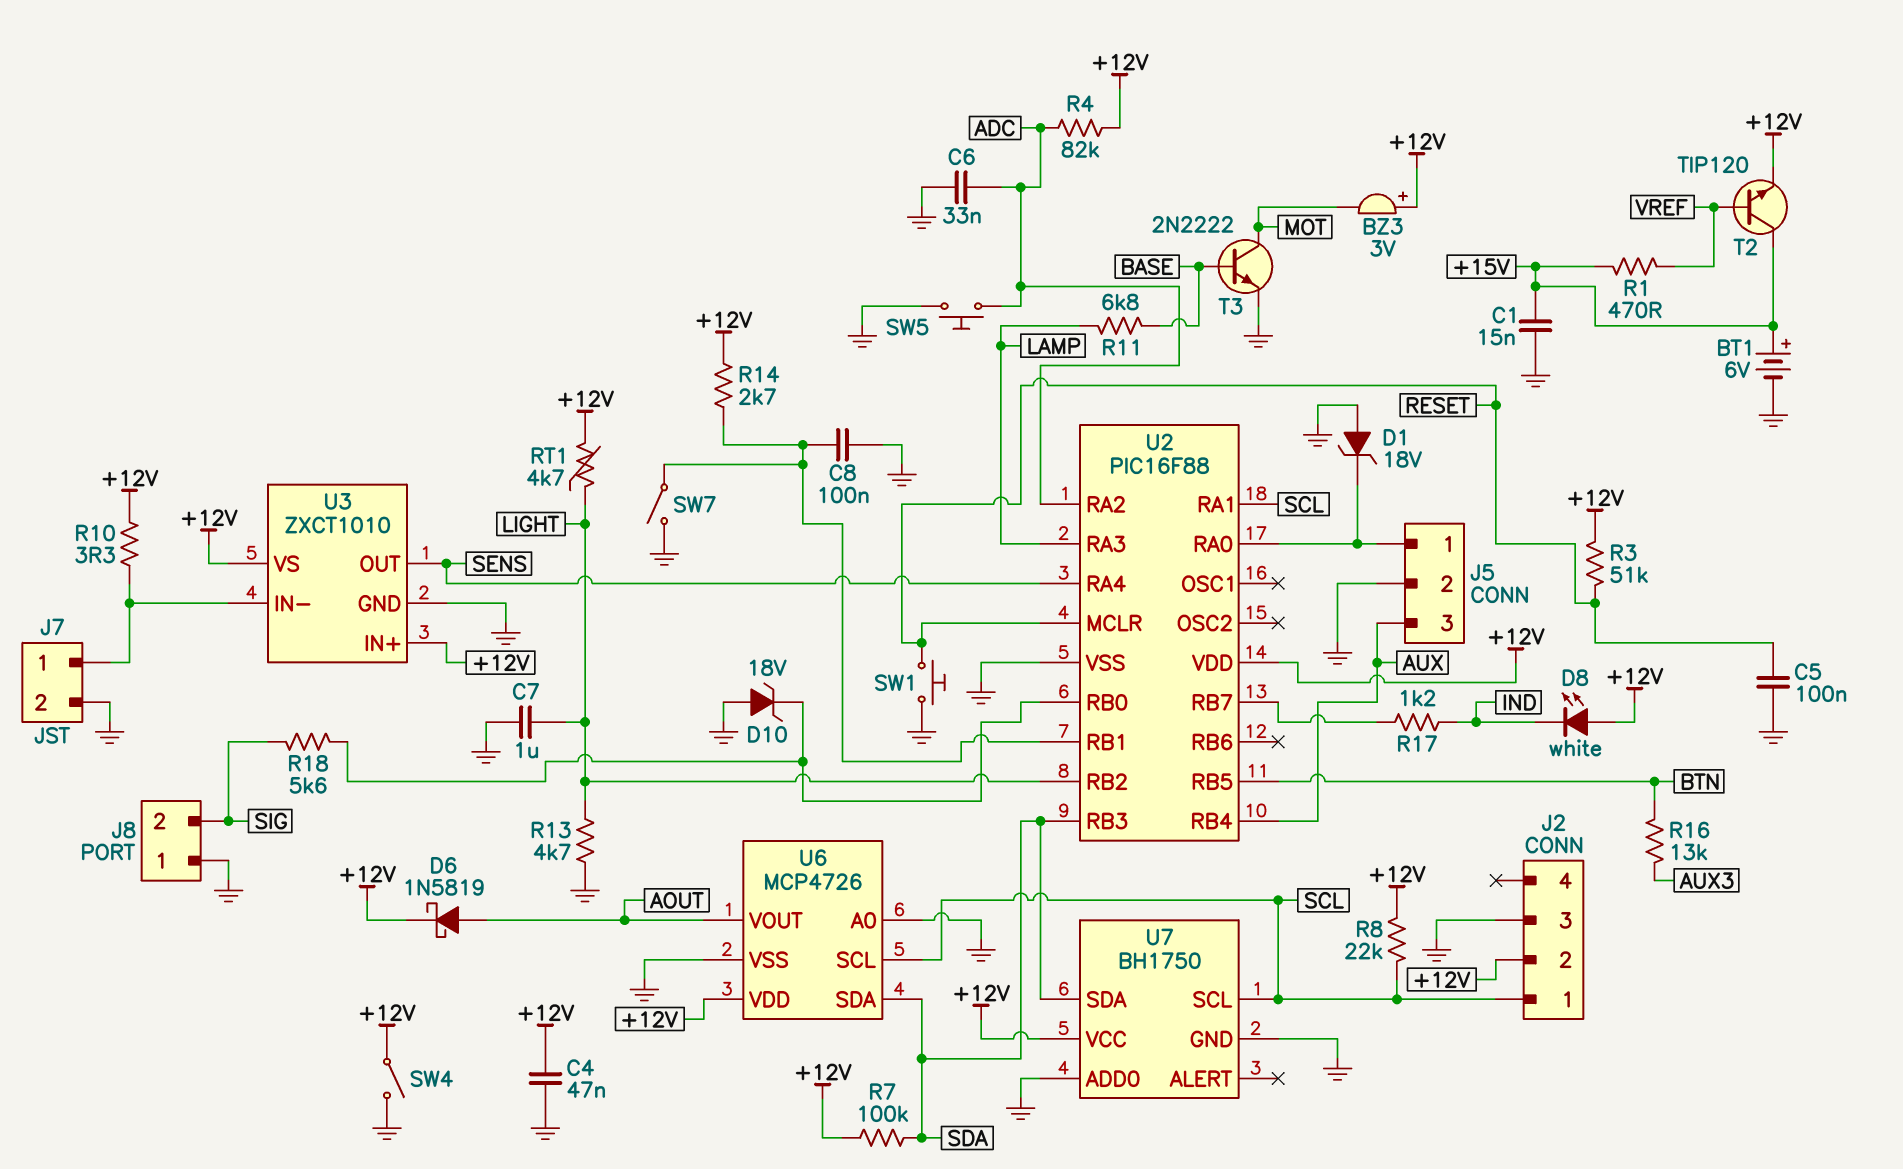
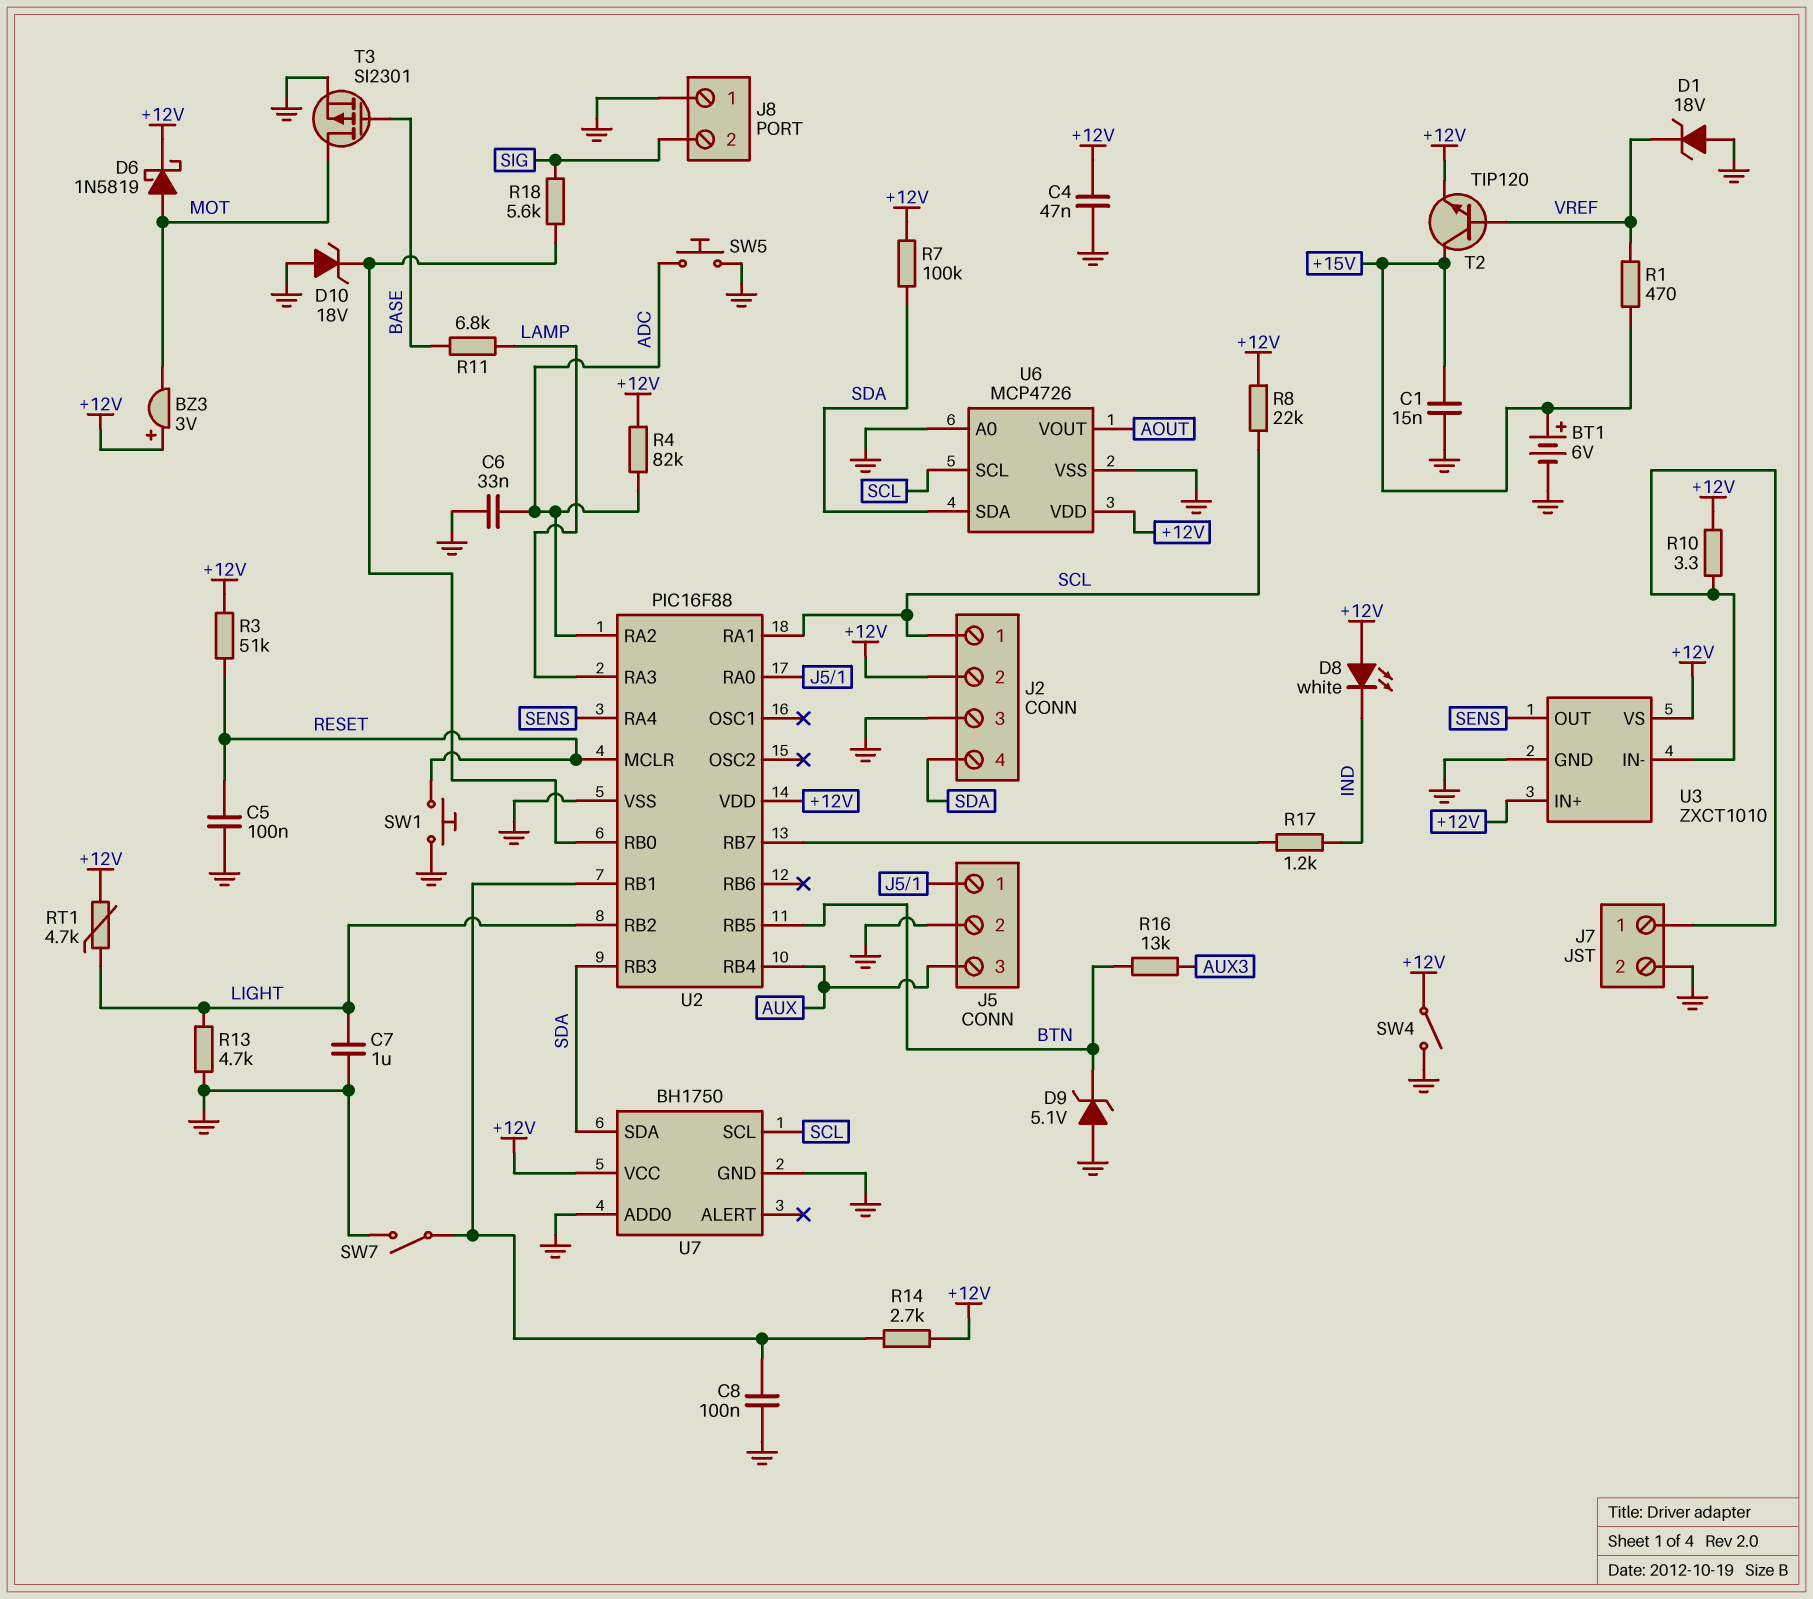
D1: zener 18V (A GND, K J5/1) -> zener 18V (A GND, K VREF)
D6: schottky 1N5819 (A AOUT, K +12V) -> schottky 1N5819 (A MOT, K +12V)
D9: none -> zener 5.1V (A GND, K BTN)
J2 pin 4: none -> SDA
T3: NPN 2N2222 (B BASE, C MOT, E GND) -> PMOS SI2301 (G BASE, D MOT, S GND)

